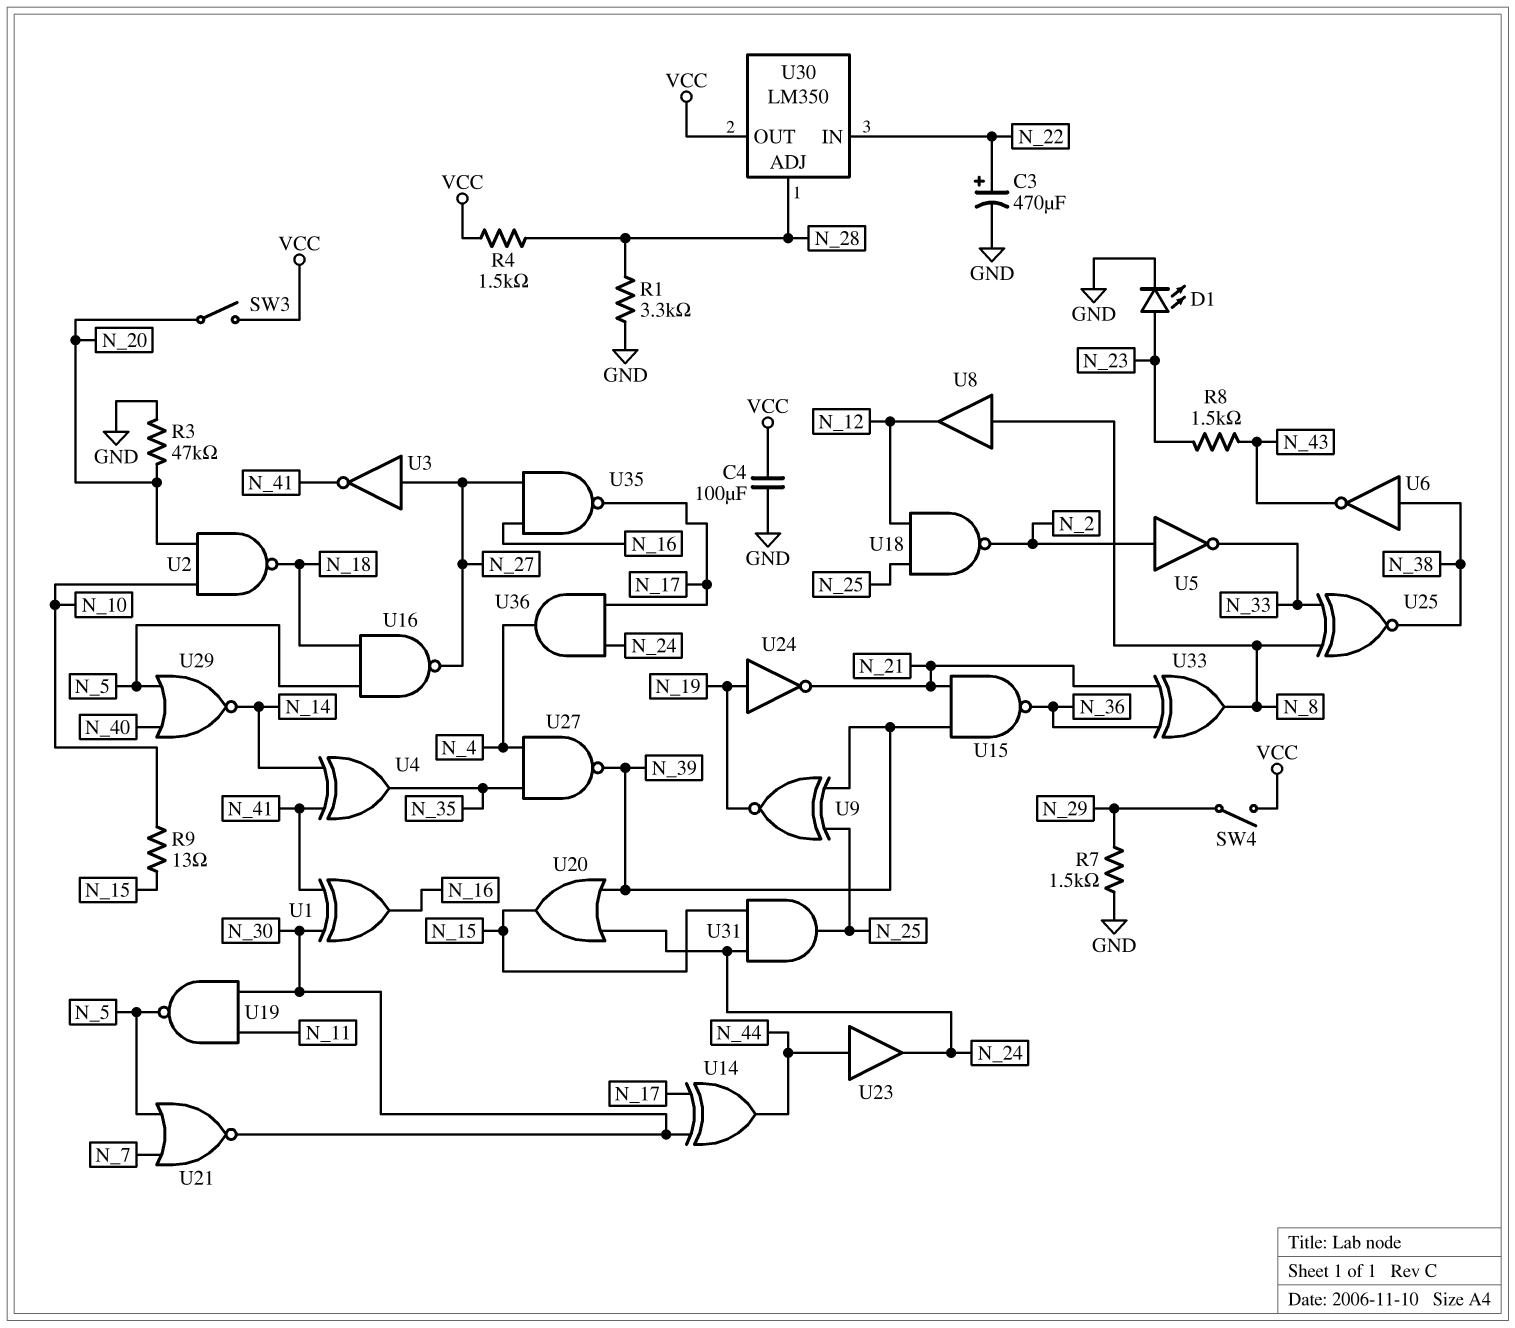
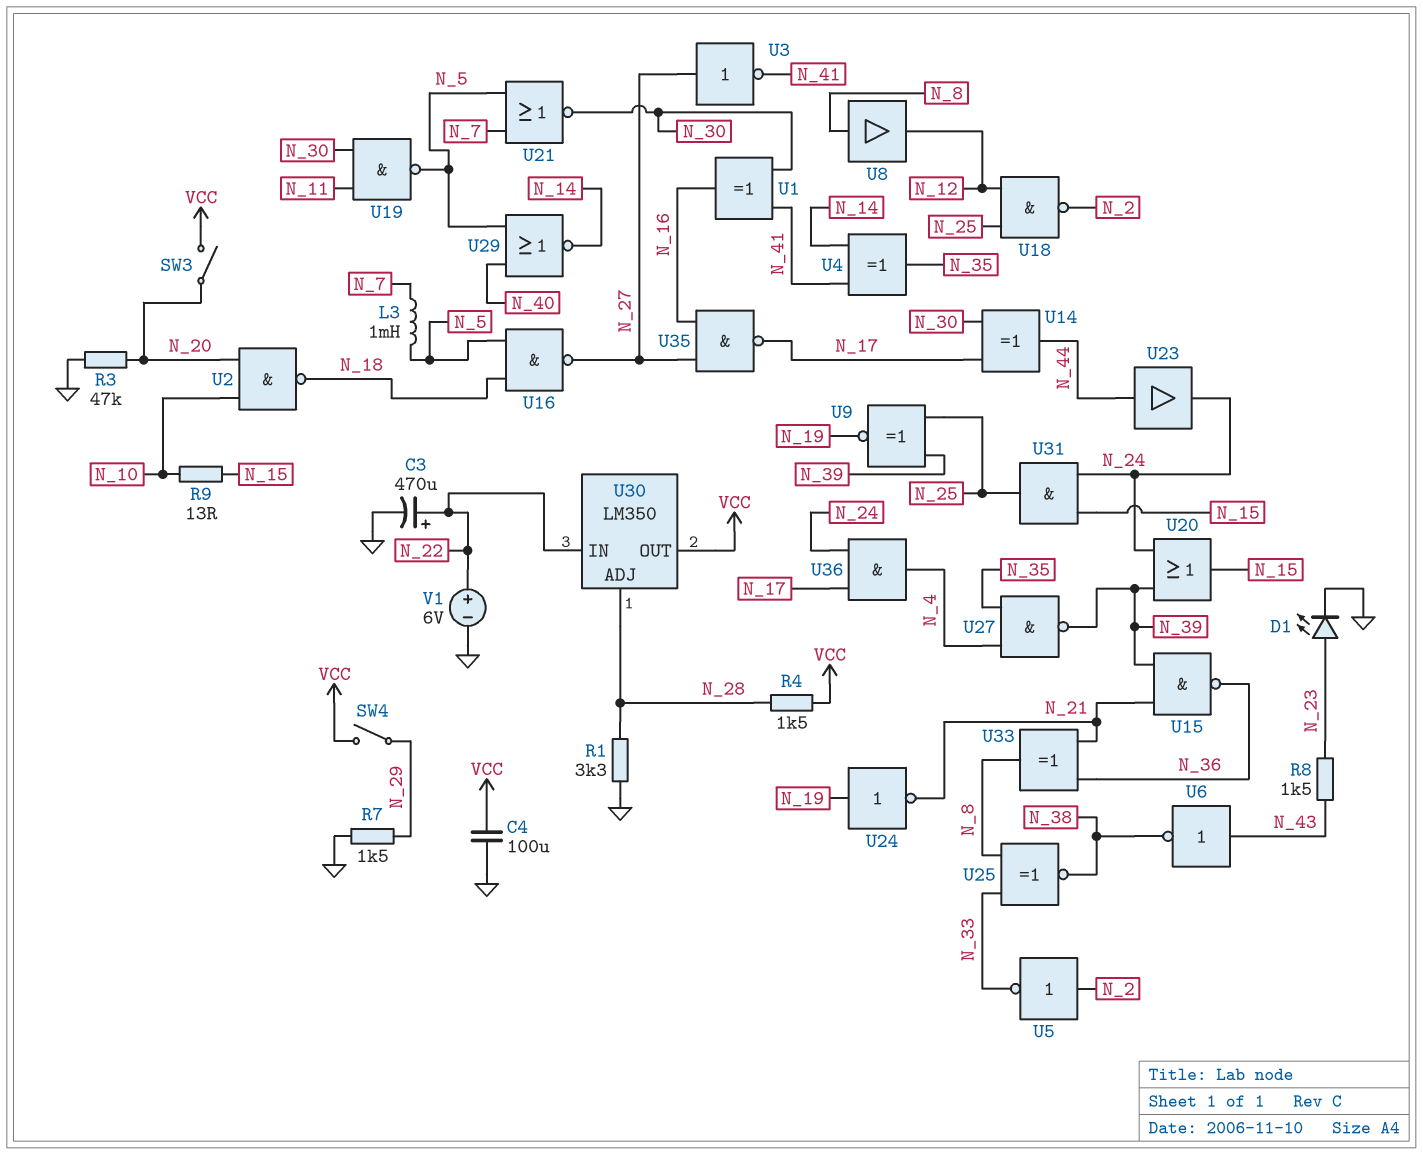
L3: none -> 1mH (N_5, N_7)
U6: NOT (in N_38, out N_43) -> NOT (in N_43, out N_38)
V1: none -> 6V (plus N_22, minus GND)

